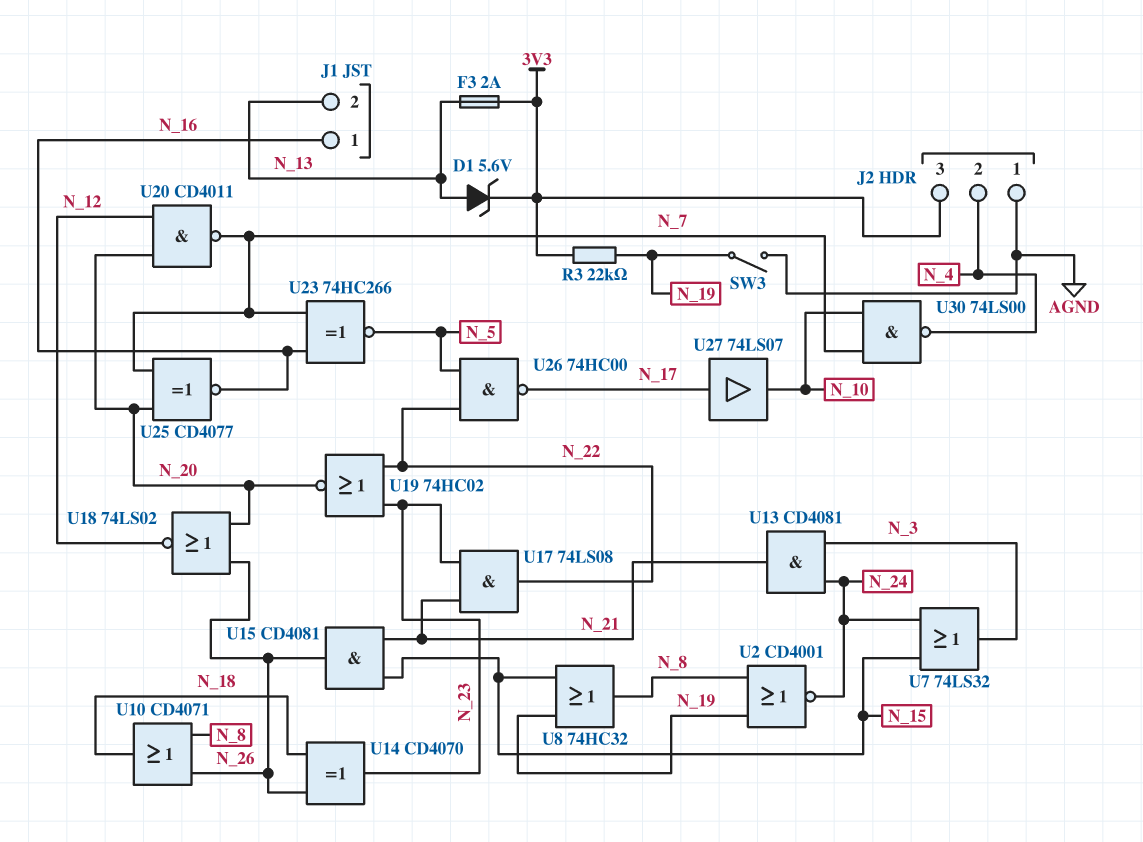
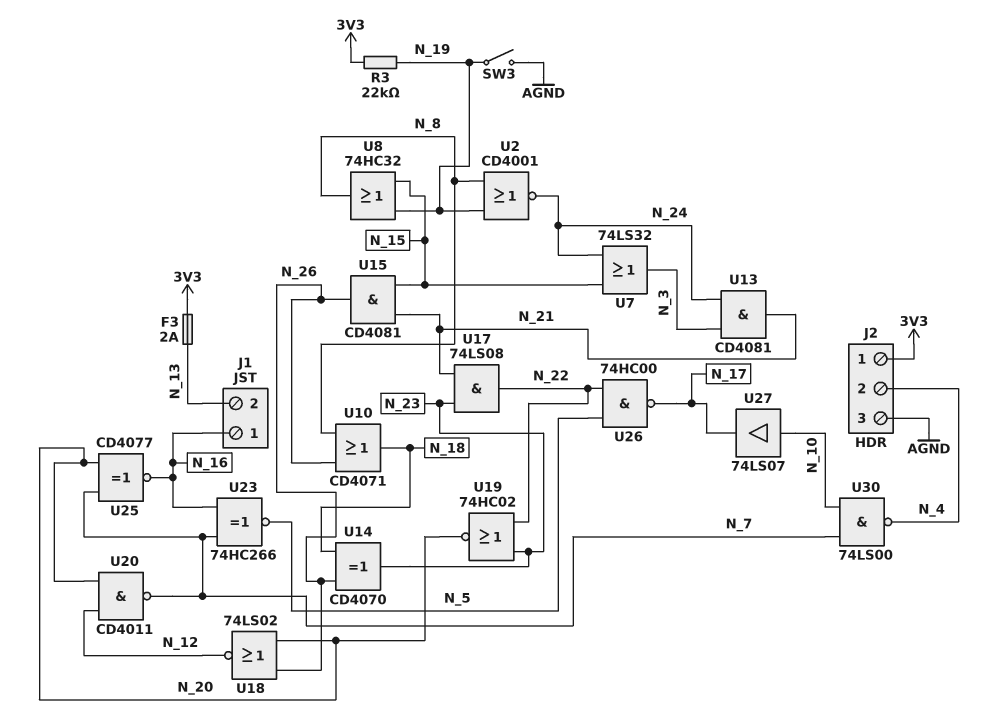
D1: zener 5.6V (A N_13, K 3V3) -> none
J2 pin 1: AGND -> 3V3
J2 pin 3: 3V3 -> AGND
U27: buffer 74LS07 (in N_17, out N_10) -> buffer 74LS07 (in N_10, out N_17)

